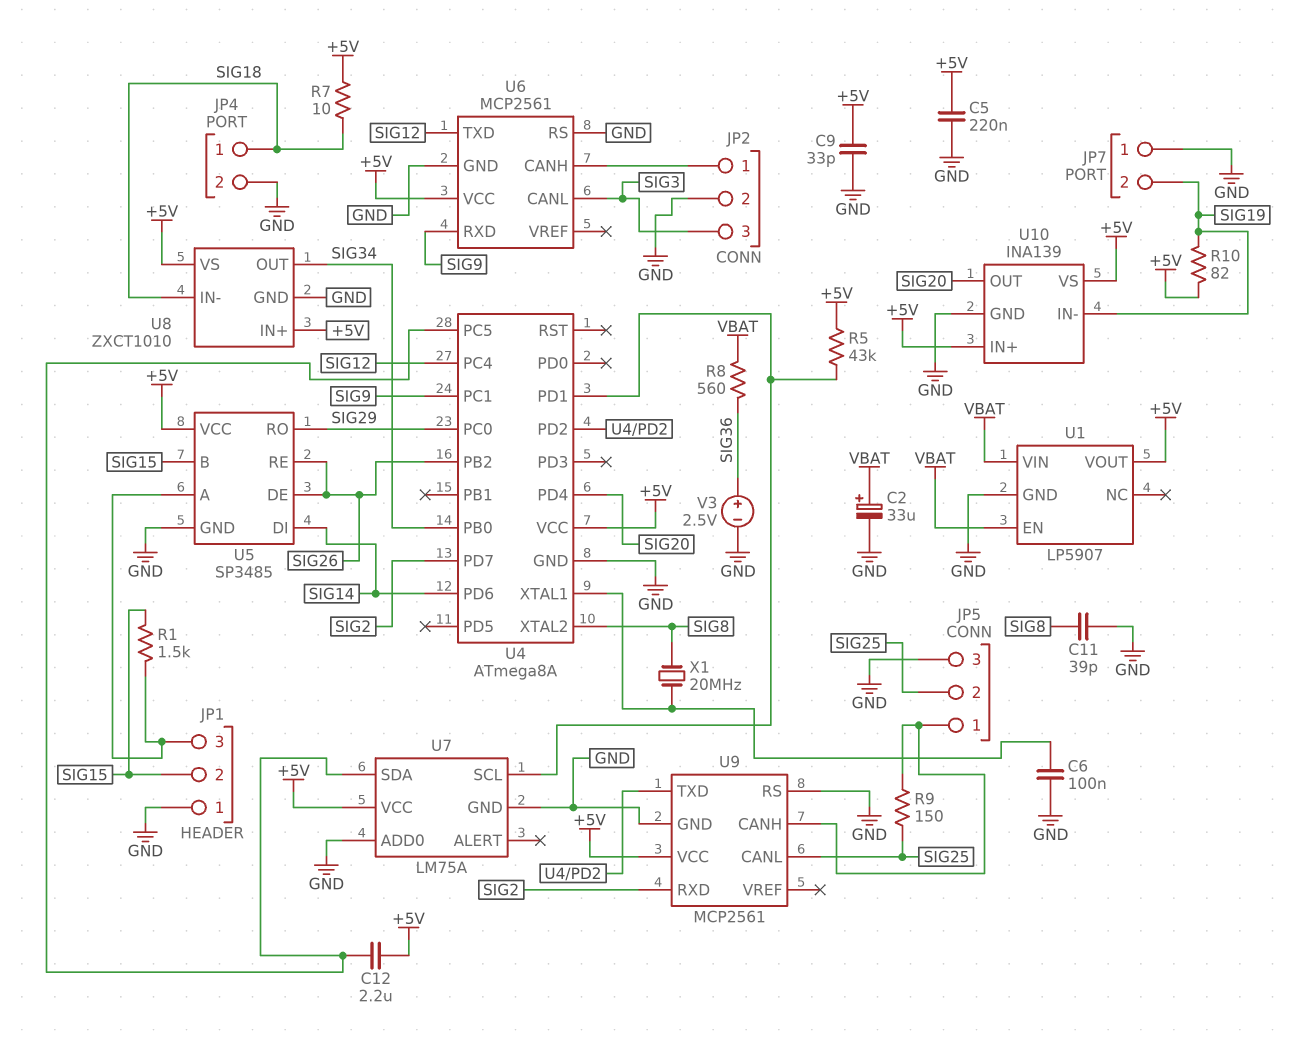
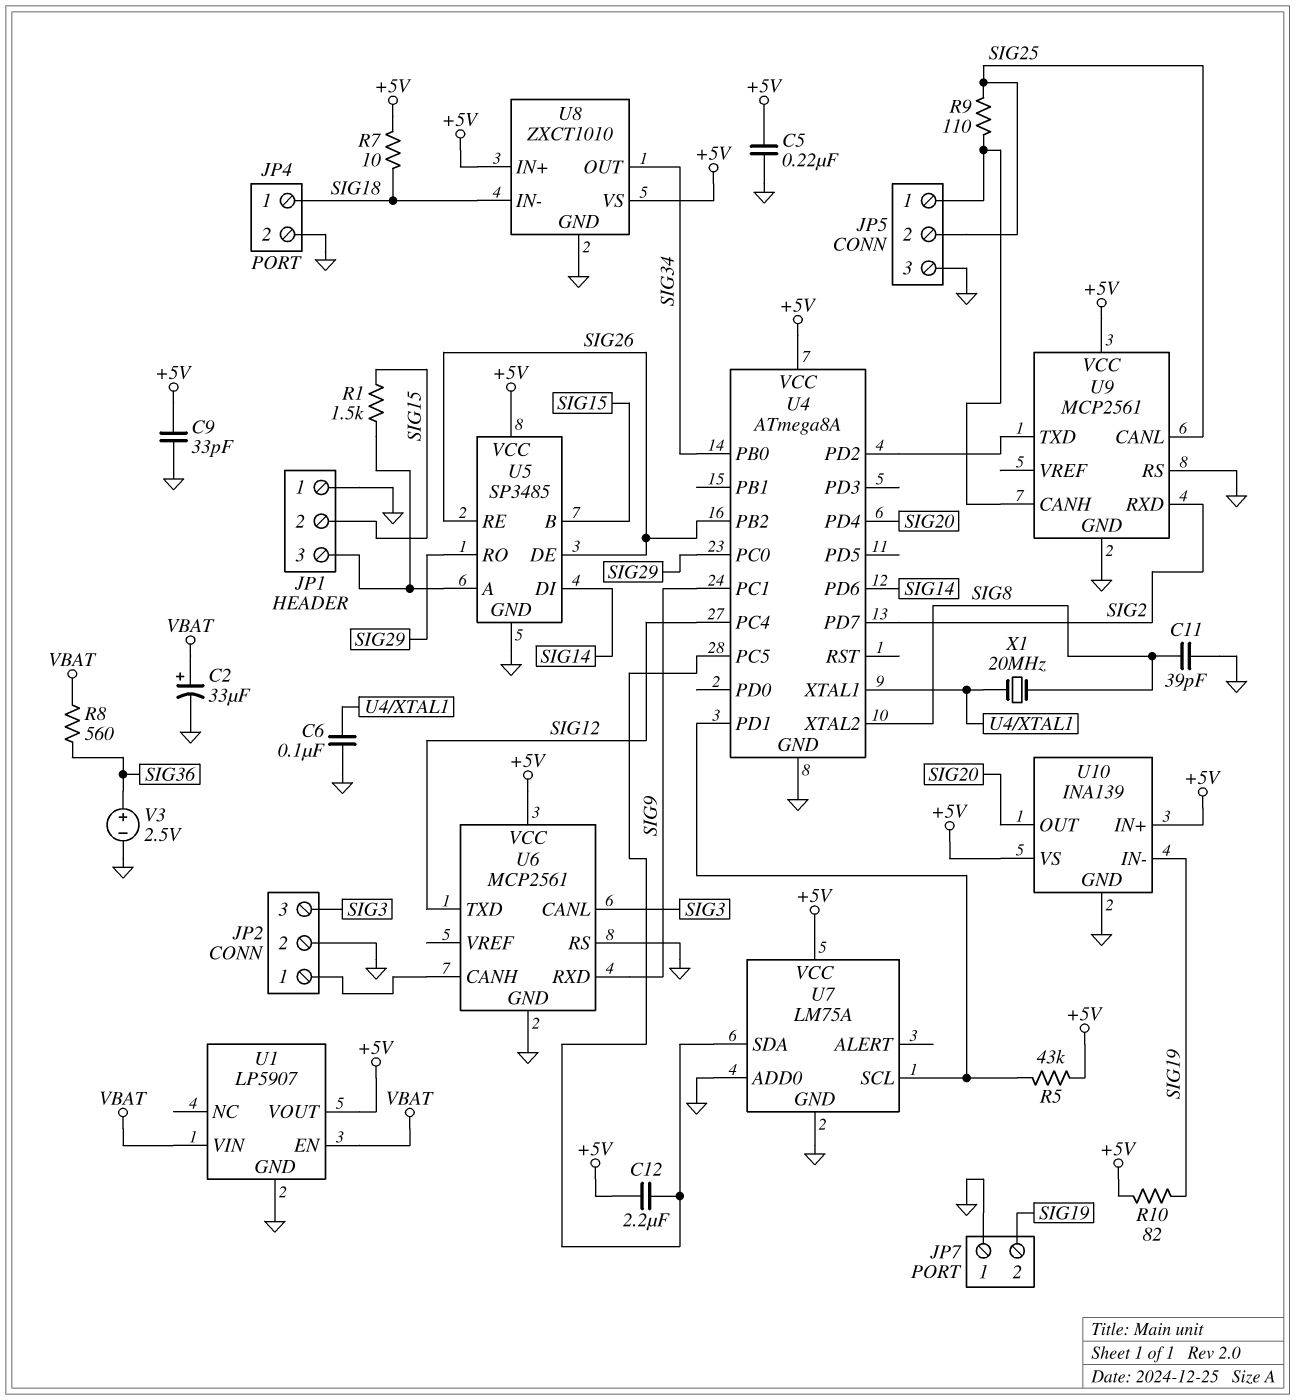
R9: 150 (JP5/1, SIG25) -> 110 (JP5/1, SIG25)

